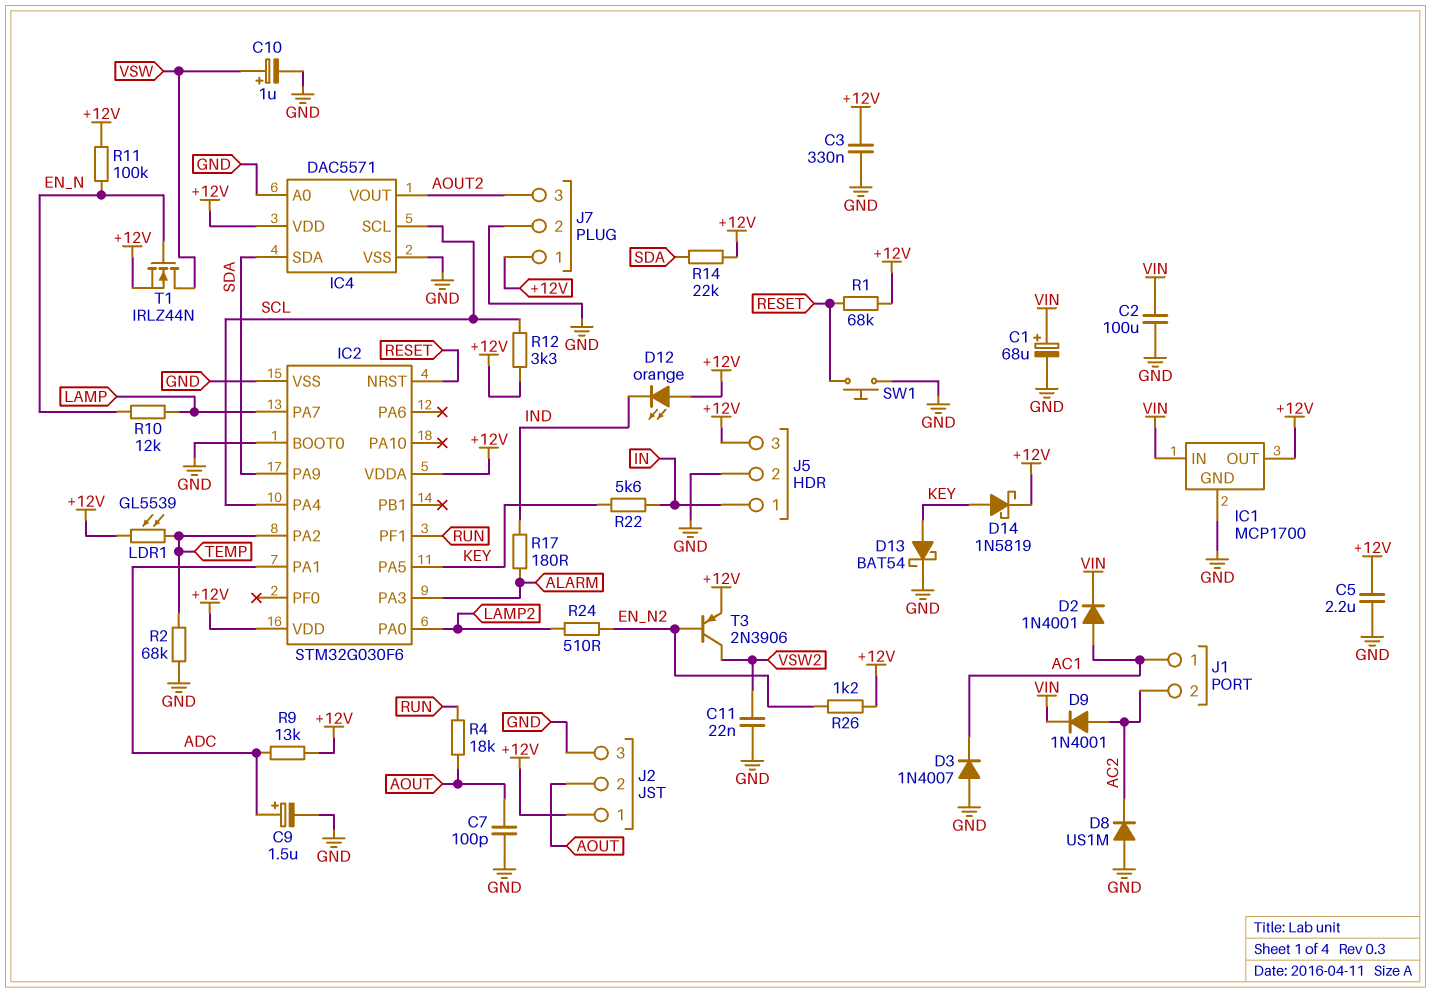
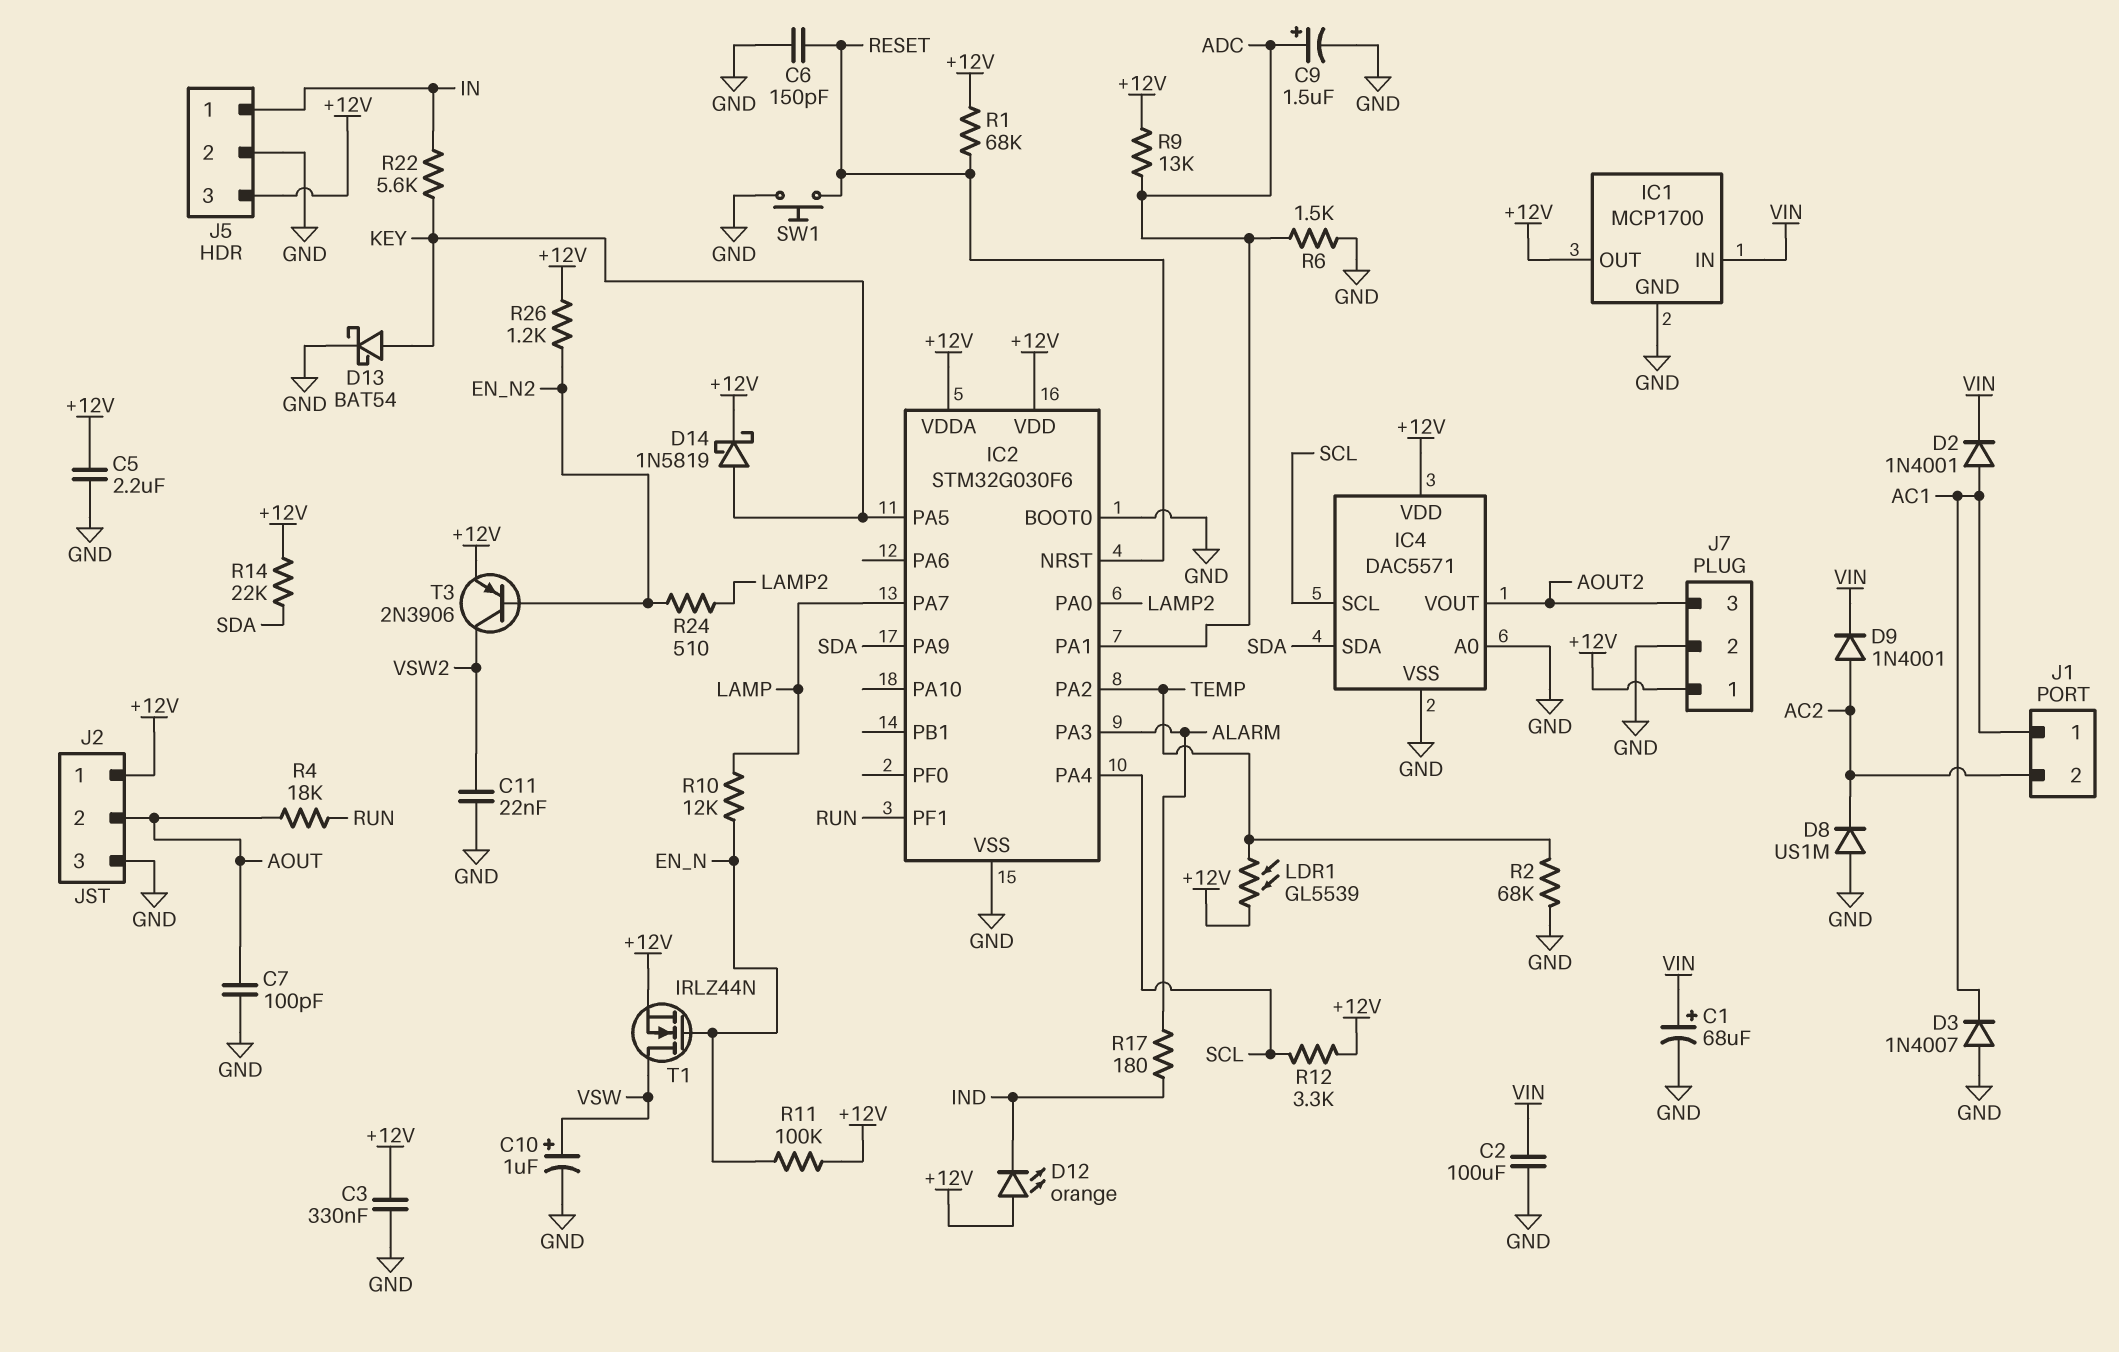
C6: none -> 150pF (GND, RESET)
R6: none -> 1.5k (ADC, GND)

